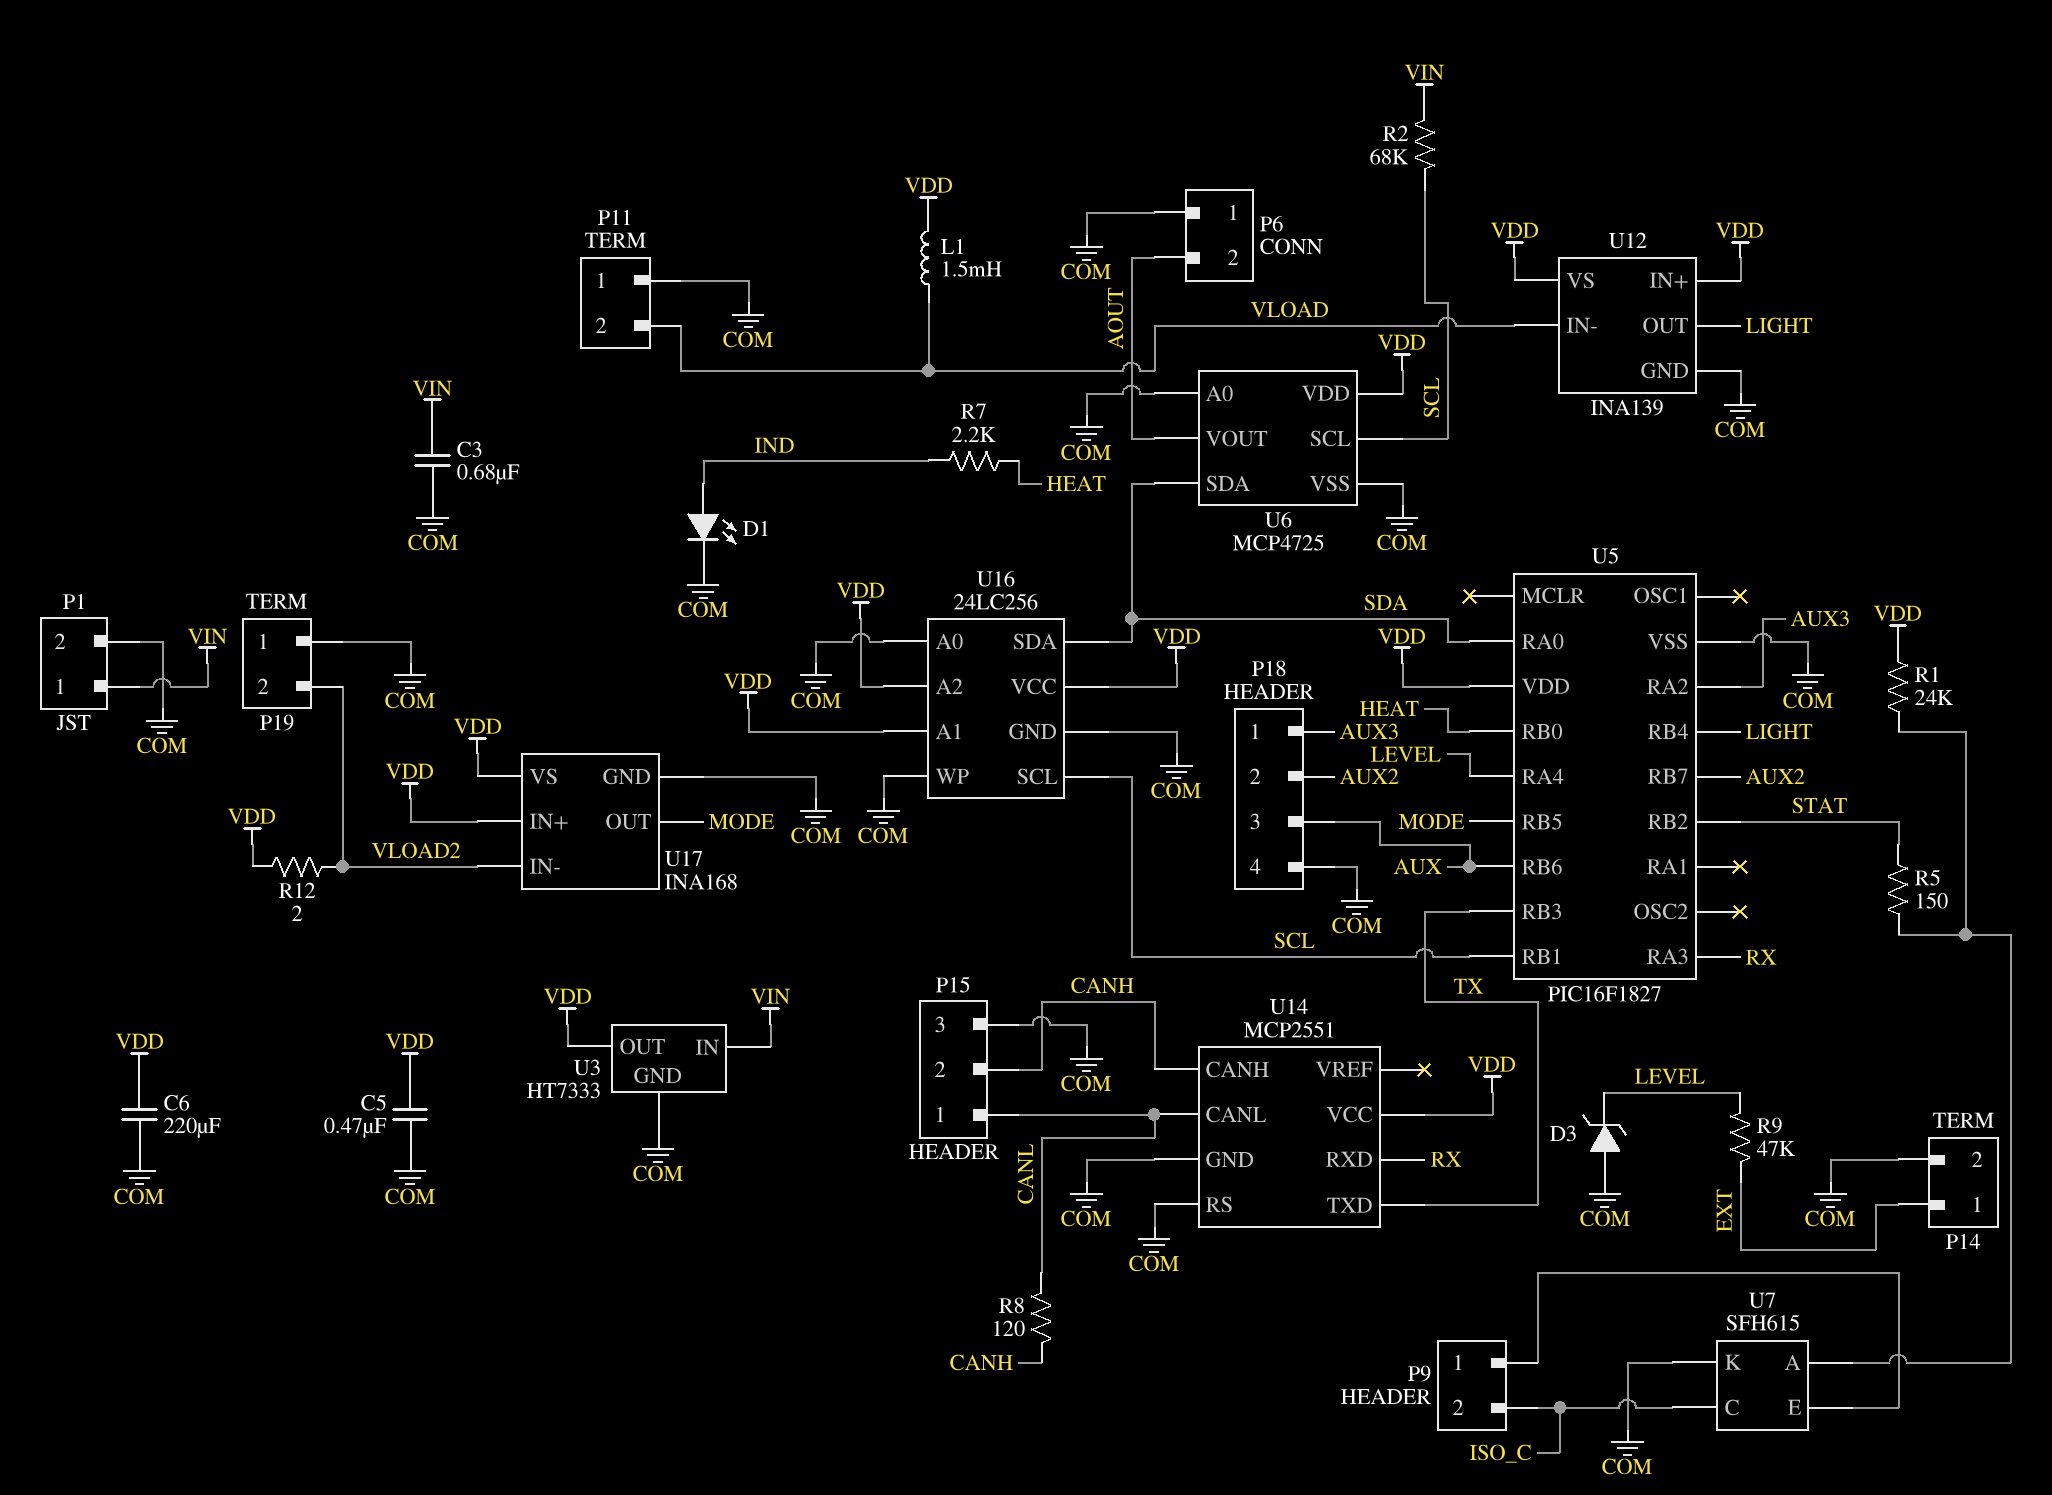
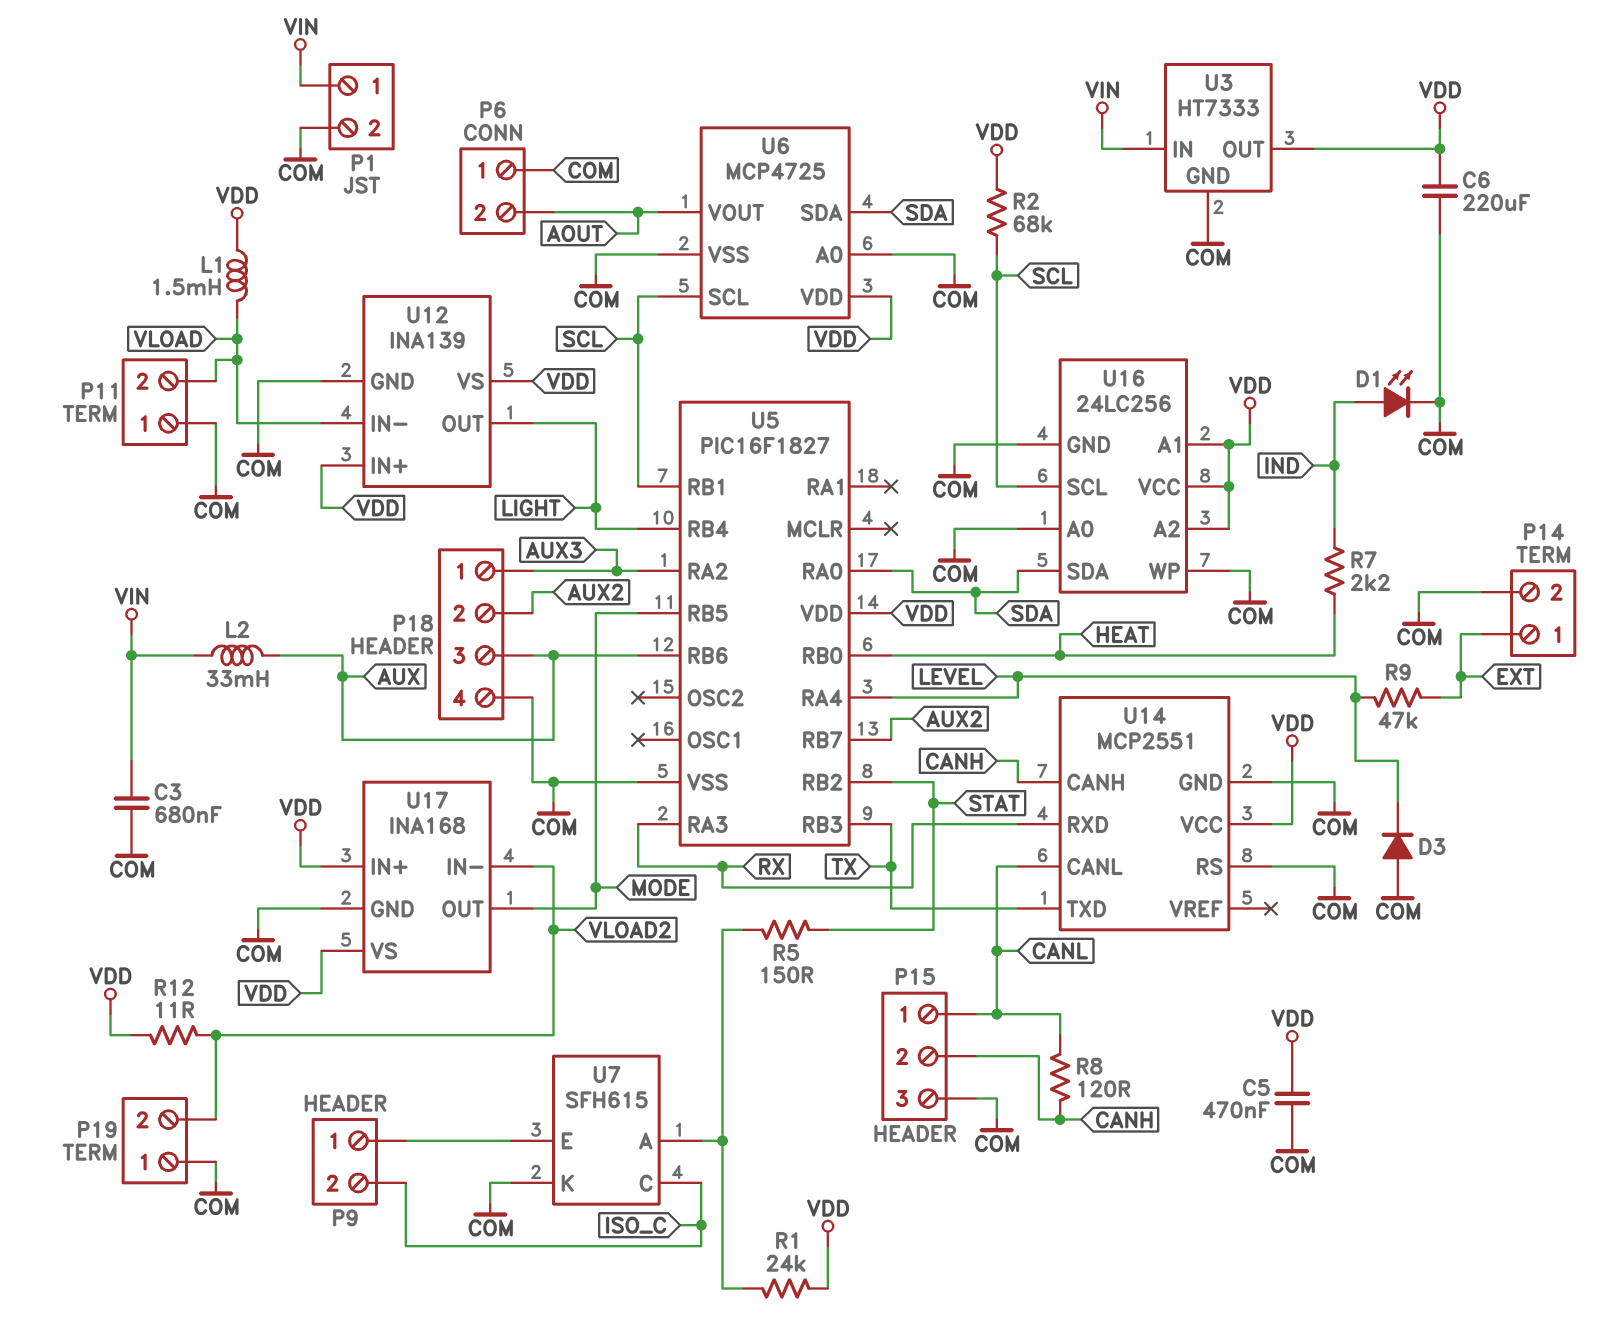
D3: zener (A COM, K LEVEL) -> diode (A COM, K LEVEL)
L2: none -> 33mH (AUX, VIN)
R2: 68k (SCL, VIN) -> 68k (SCL, VDD)
R12: 2 (VDD, VLOAD2) -> 11 (VDD, VLOAD2)

